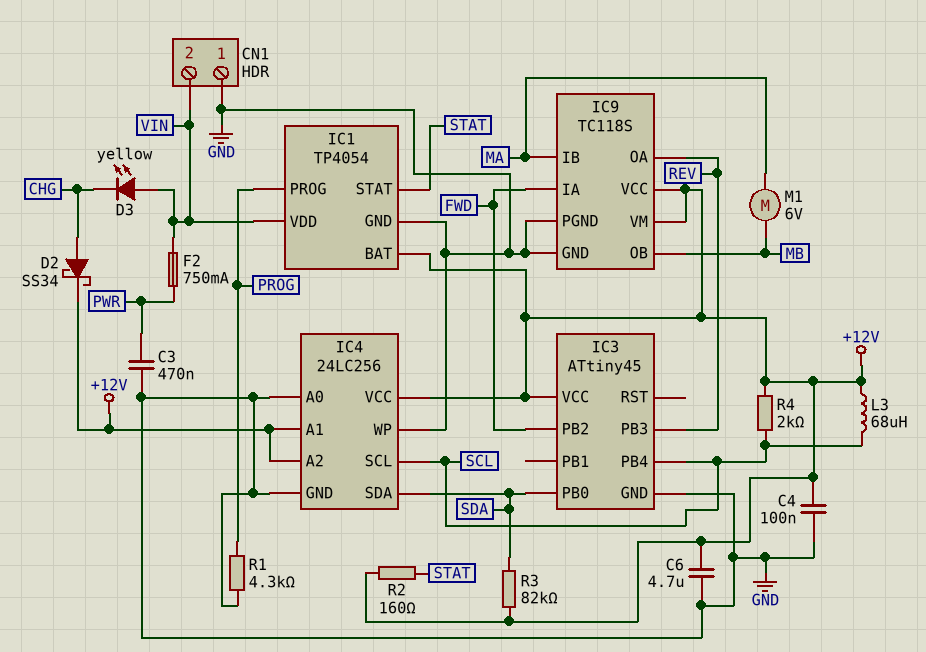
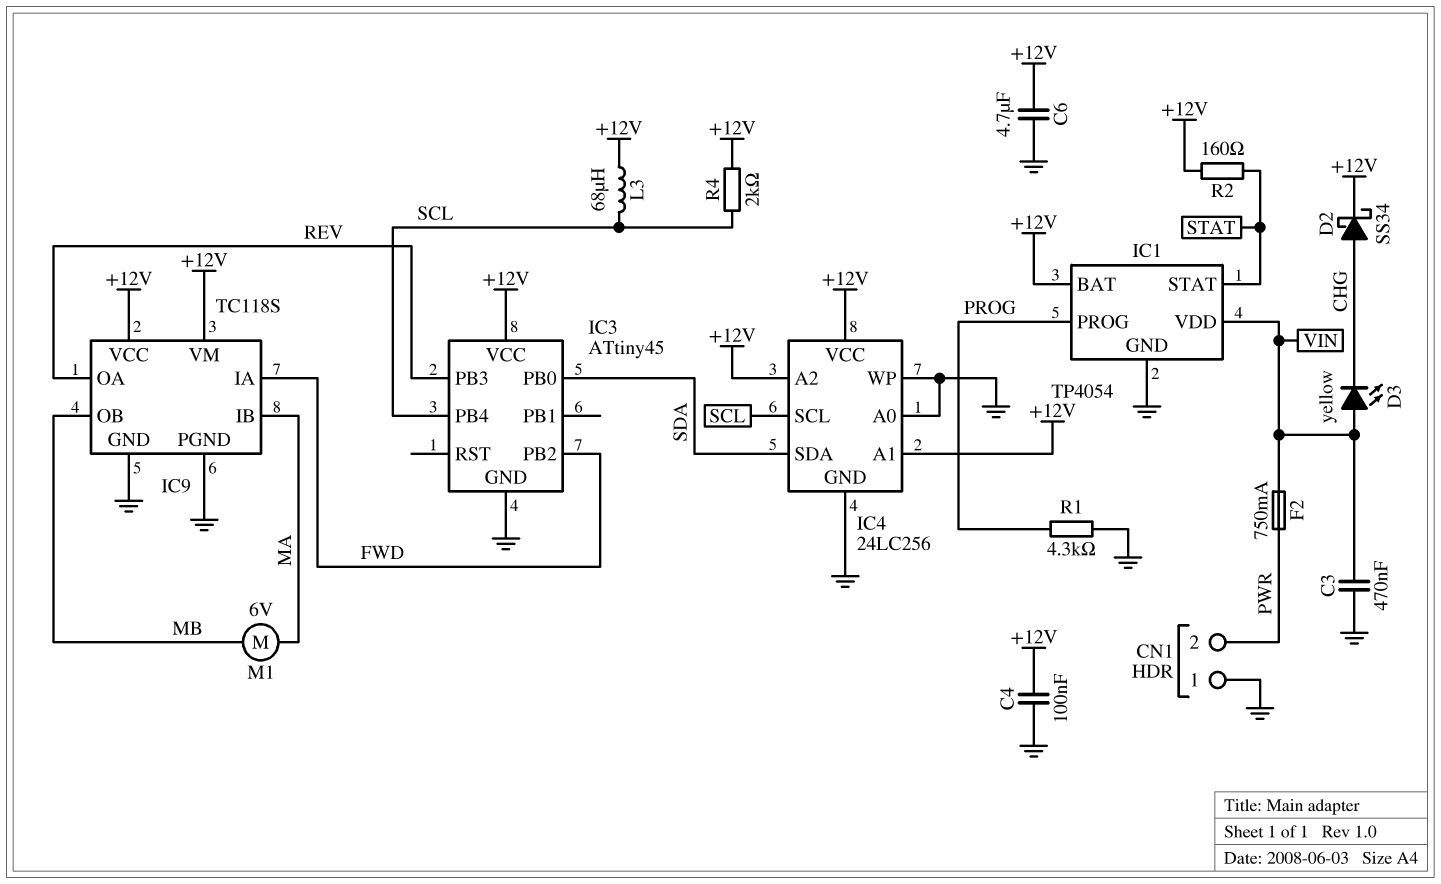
C3: 470nF (GND, PWR) -> 470nF (GND, VIN)
CN1 pin 2: VIN -> PWR
R3: 82k (+12V, SDA) -> none

